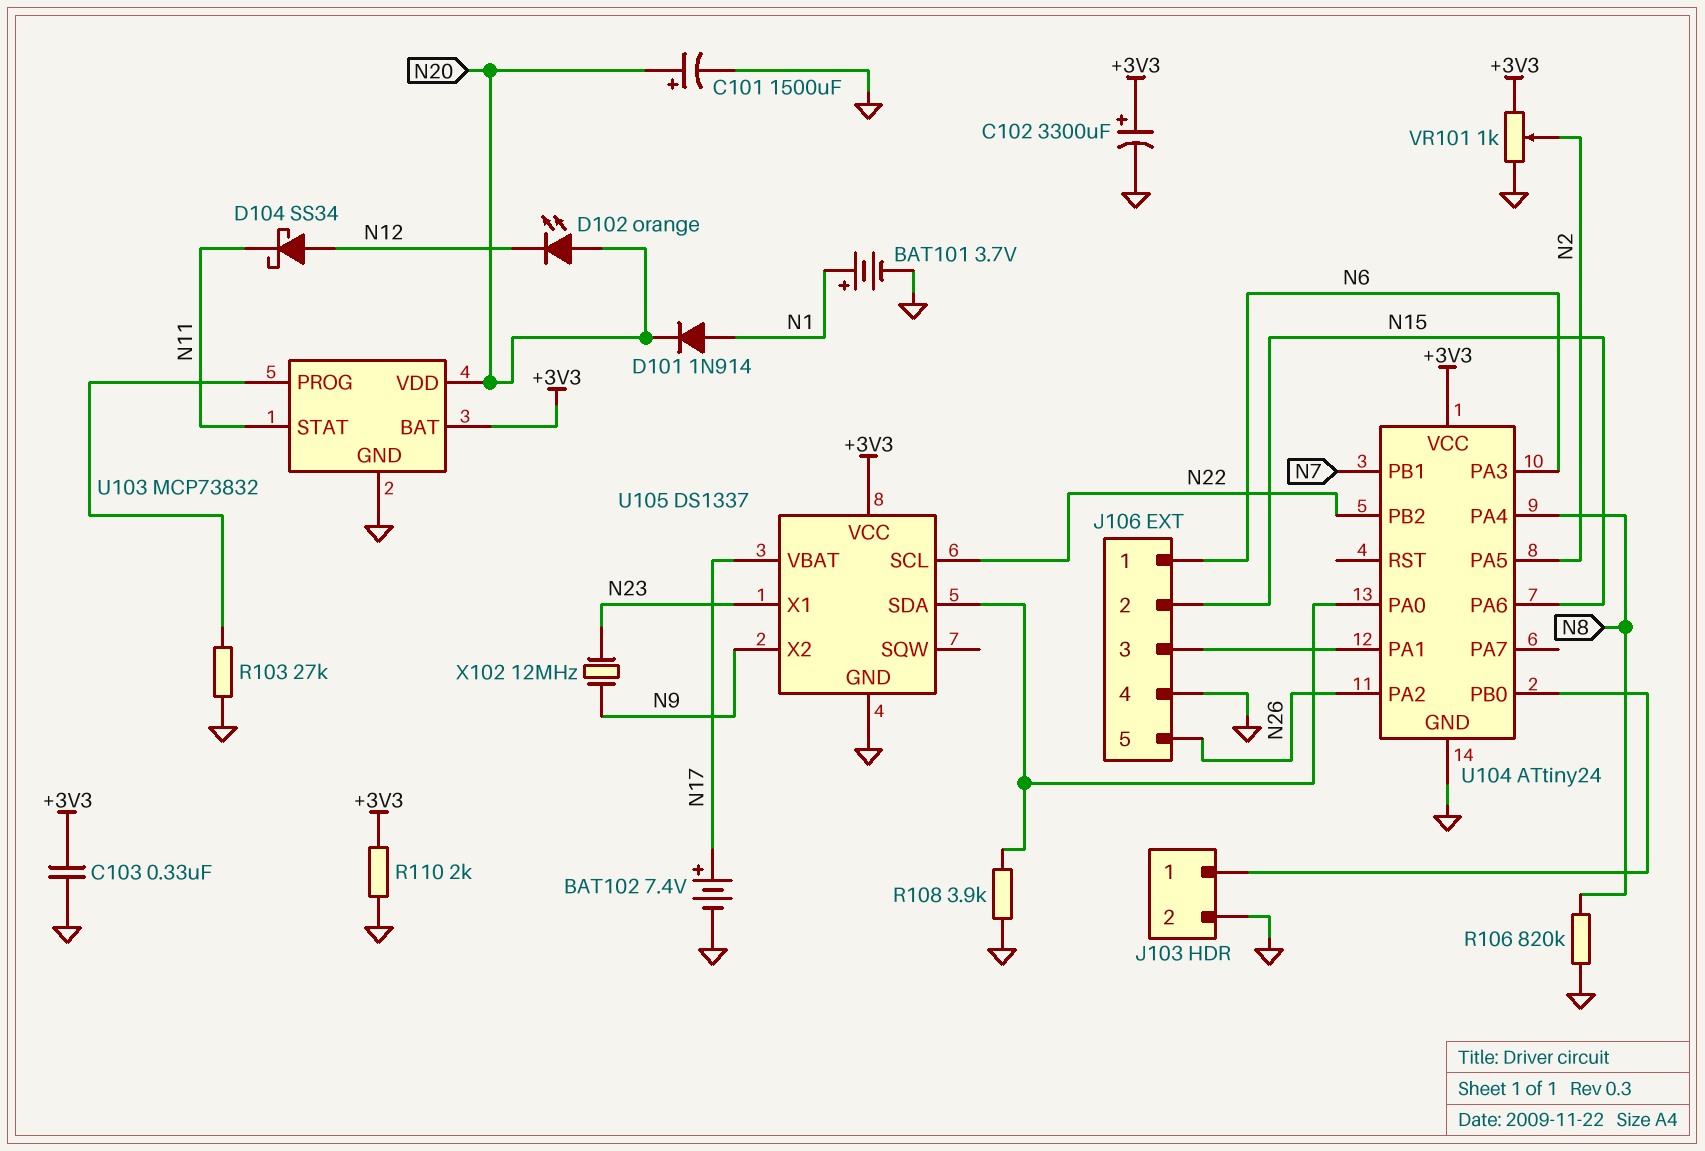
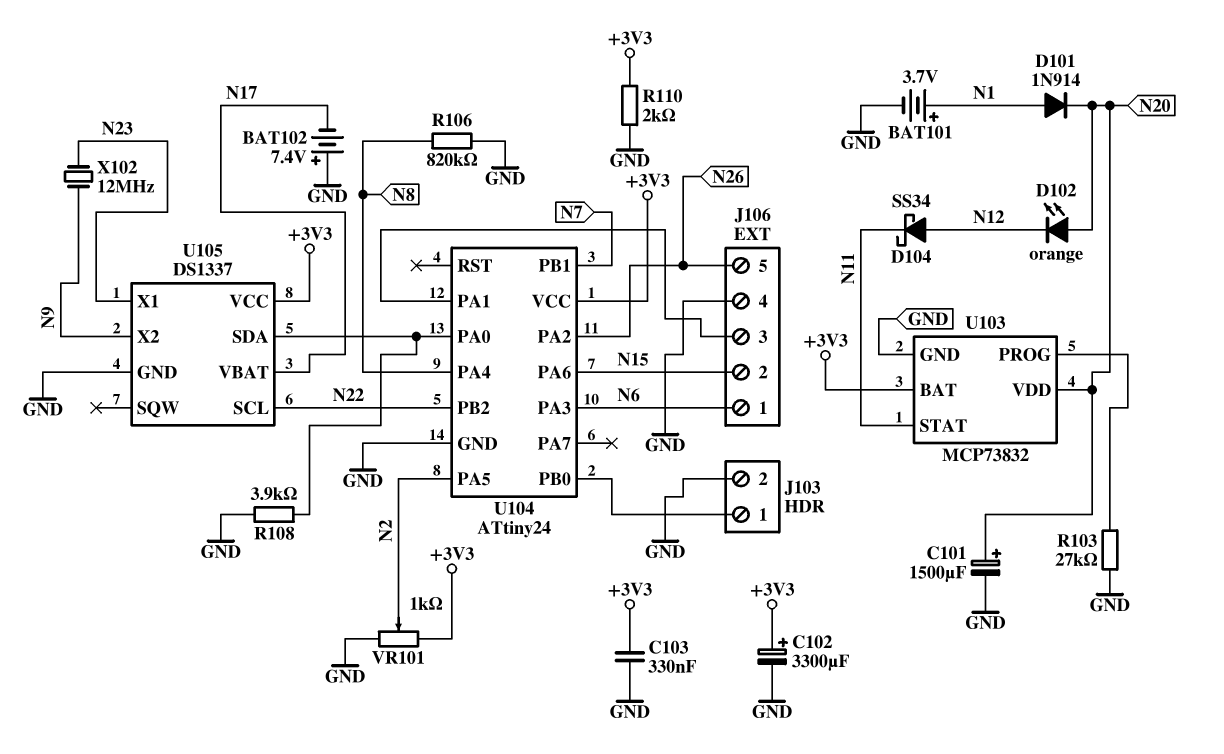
BAT102: 7.4V (plus N17, minus GND) -> 7.4V (plus GND, minus N17)

